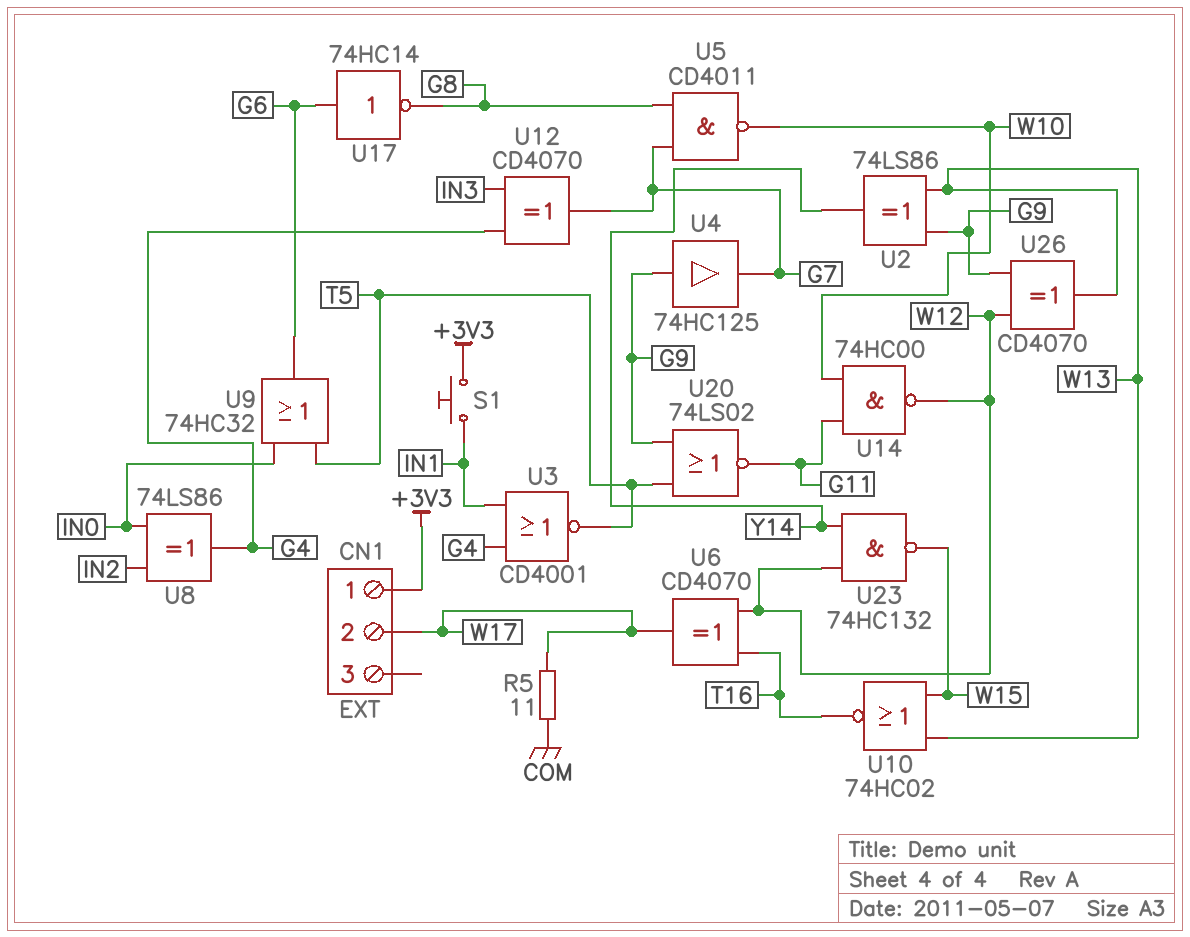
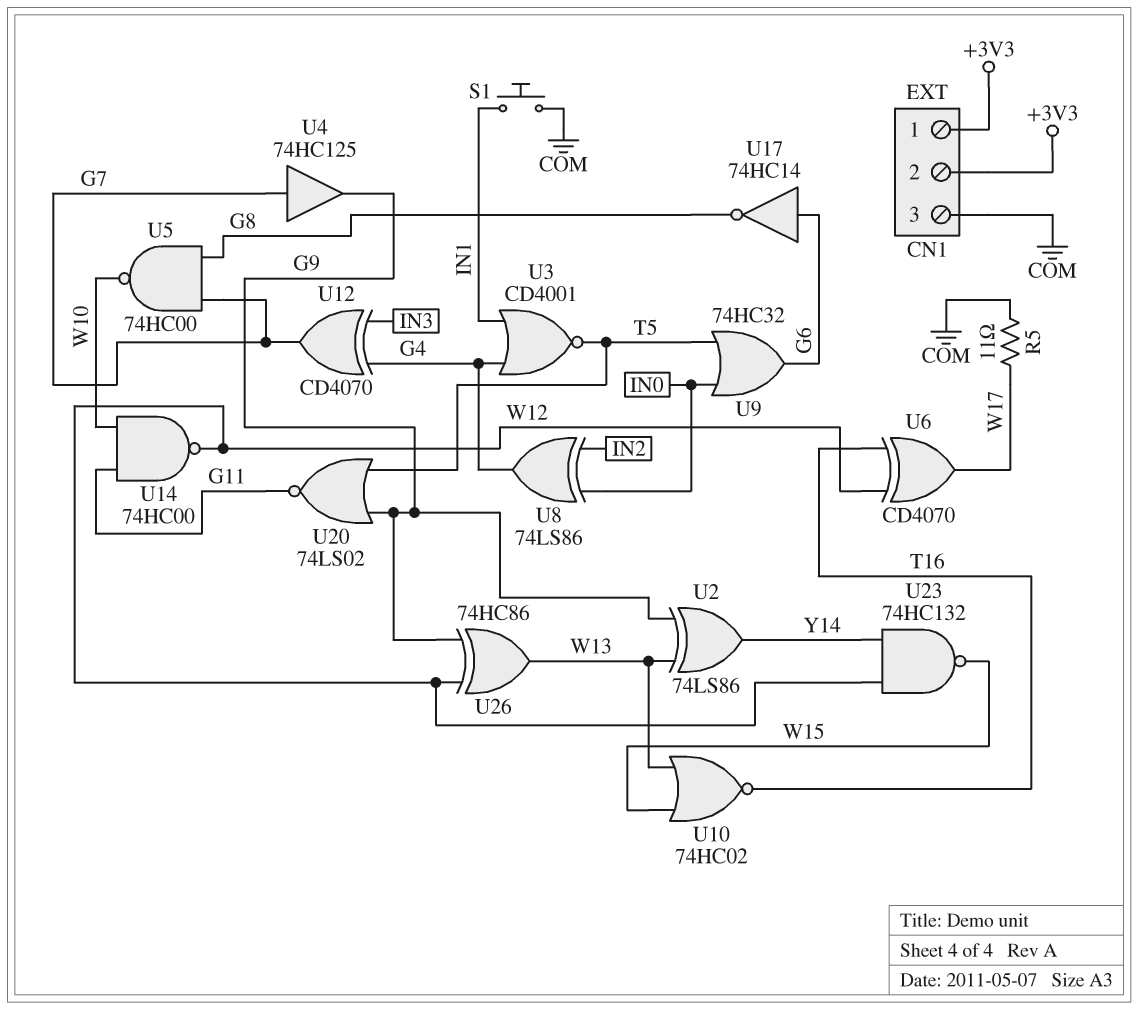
CN1 pin 2: W17 -> +3V3
CN1 pin 3: none -> COM
S1: button (+3V3, IN1) -> button (COM, IN1)
U4: buffer 74HC125 (in G9, out G7) -> buffer 74HC125 (in G7, out G9)
U5: NAND CD4011 (in G7, in G8, out W10) -> NAND 74HC00 (in G7, in G8, out W10)
U26: XOR CD4070 (in G9, in W12, out W13) -> XOR 74HC86 (in G9, in W12, out W13)

